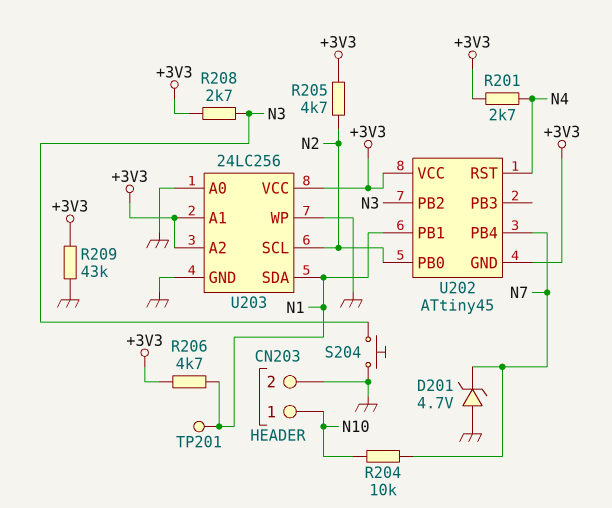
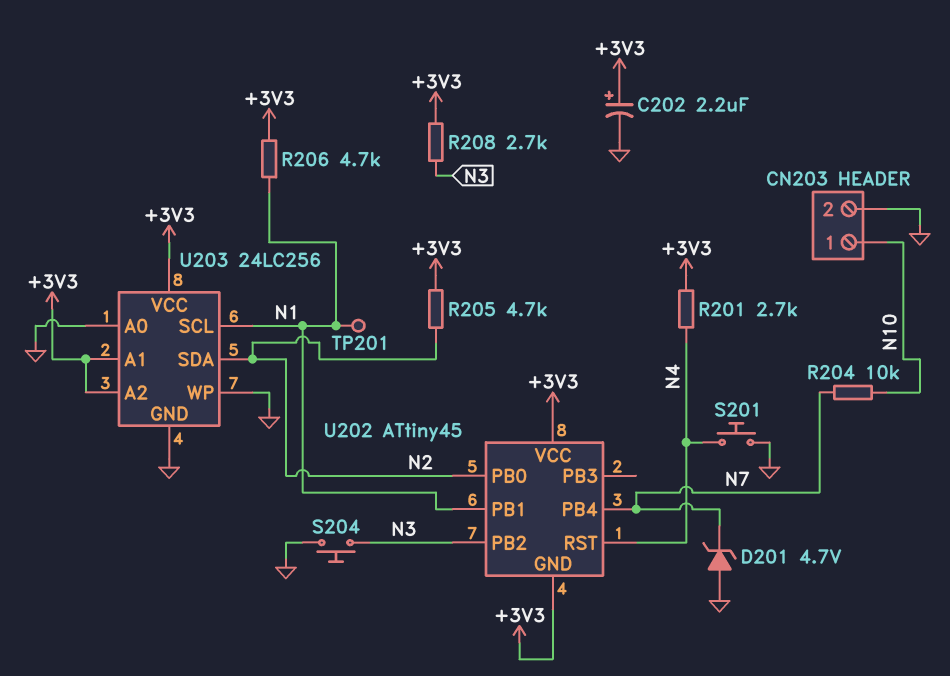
C202: none -> 2.2uF (plus +3V3, minus GND)
R209: 43k (+3V3, GND) -> none
S201: none -> button (GND, N4)
U203 pin SCL: N2 -> N1
U203 pin SDA: N1 -> N2

